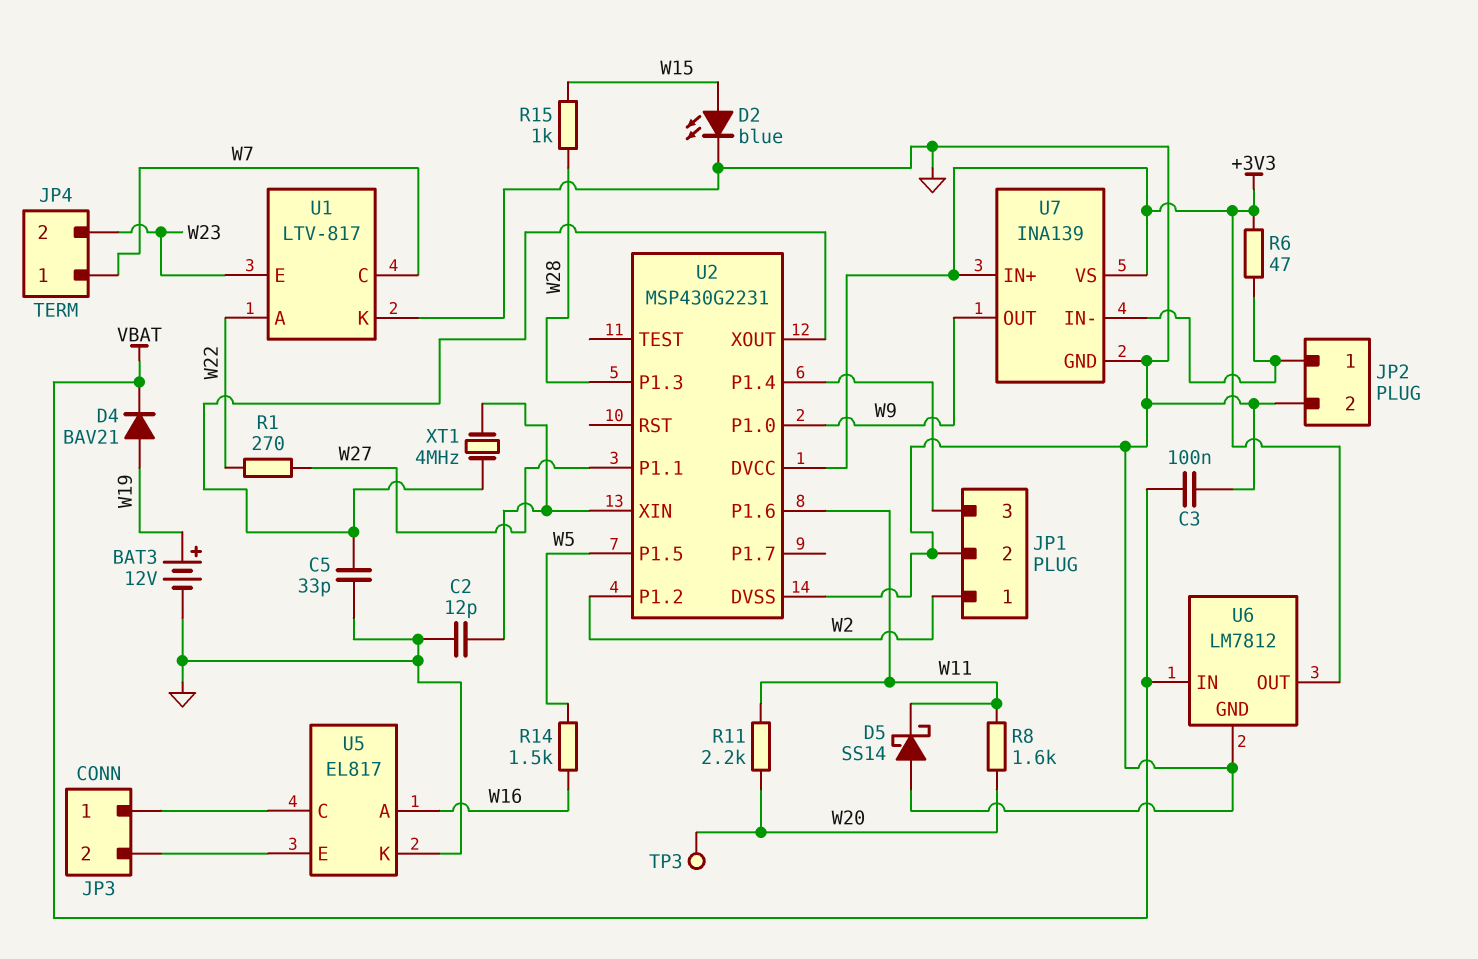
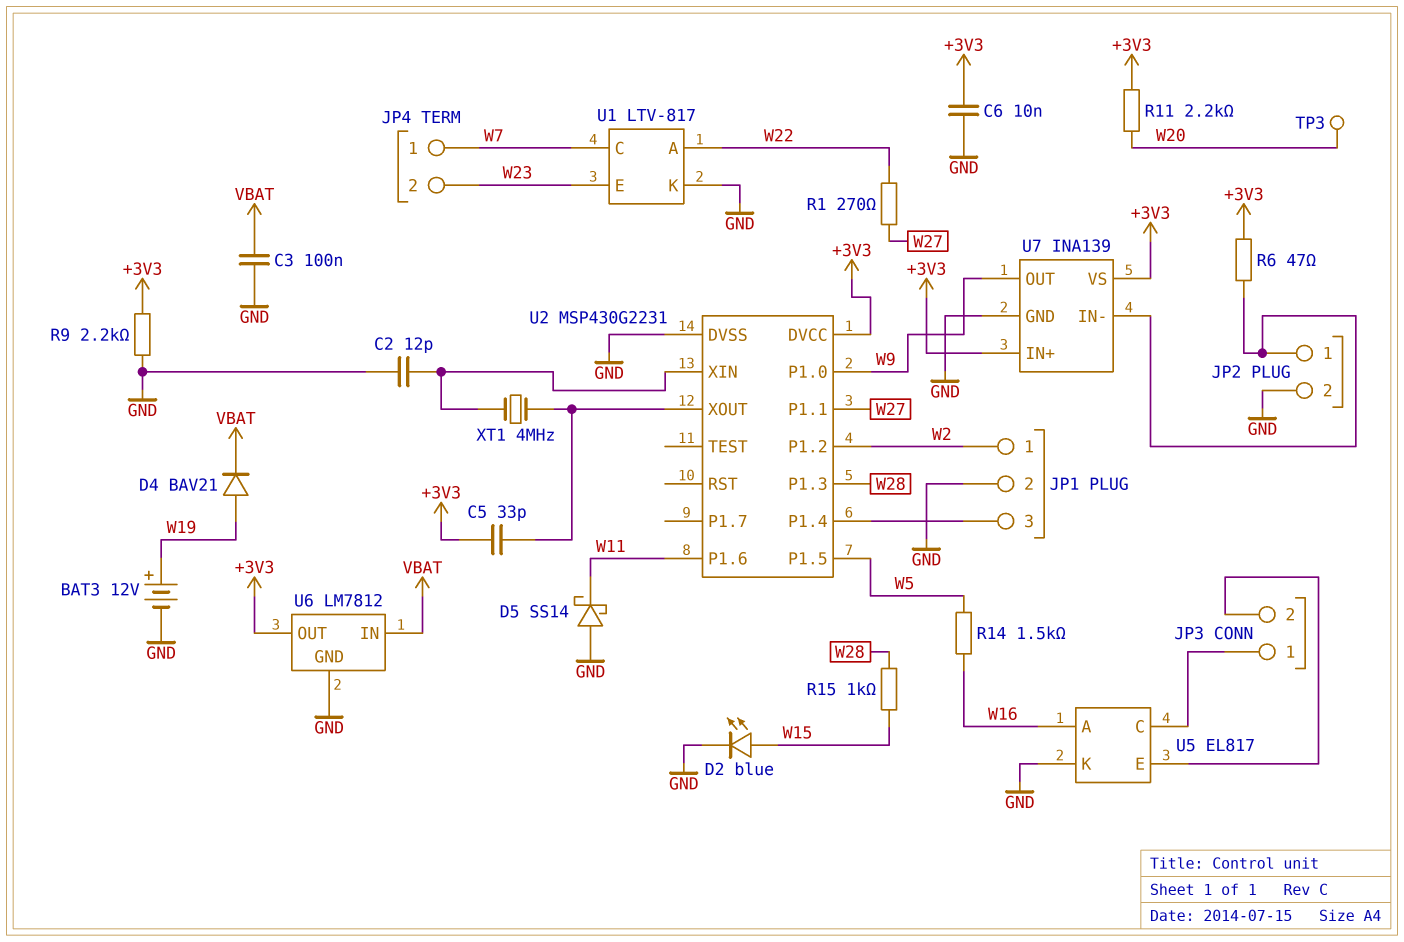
C5: 33pF (GND, U2/XOUT) -> 33pF (+3V3, U2/XOUT)
C6: none -> 10nF (+3V3, GND)
R8: 1.6k (W11, W20) -> none
R9: none -> 2.2k (+3V3, GND)
R11: 2.2k (W11, W20) -> 2.2k (+3V3, W20)

